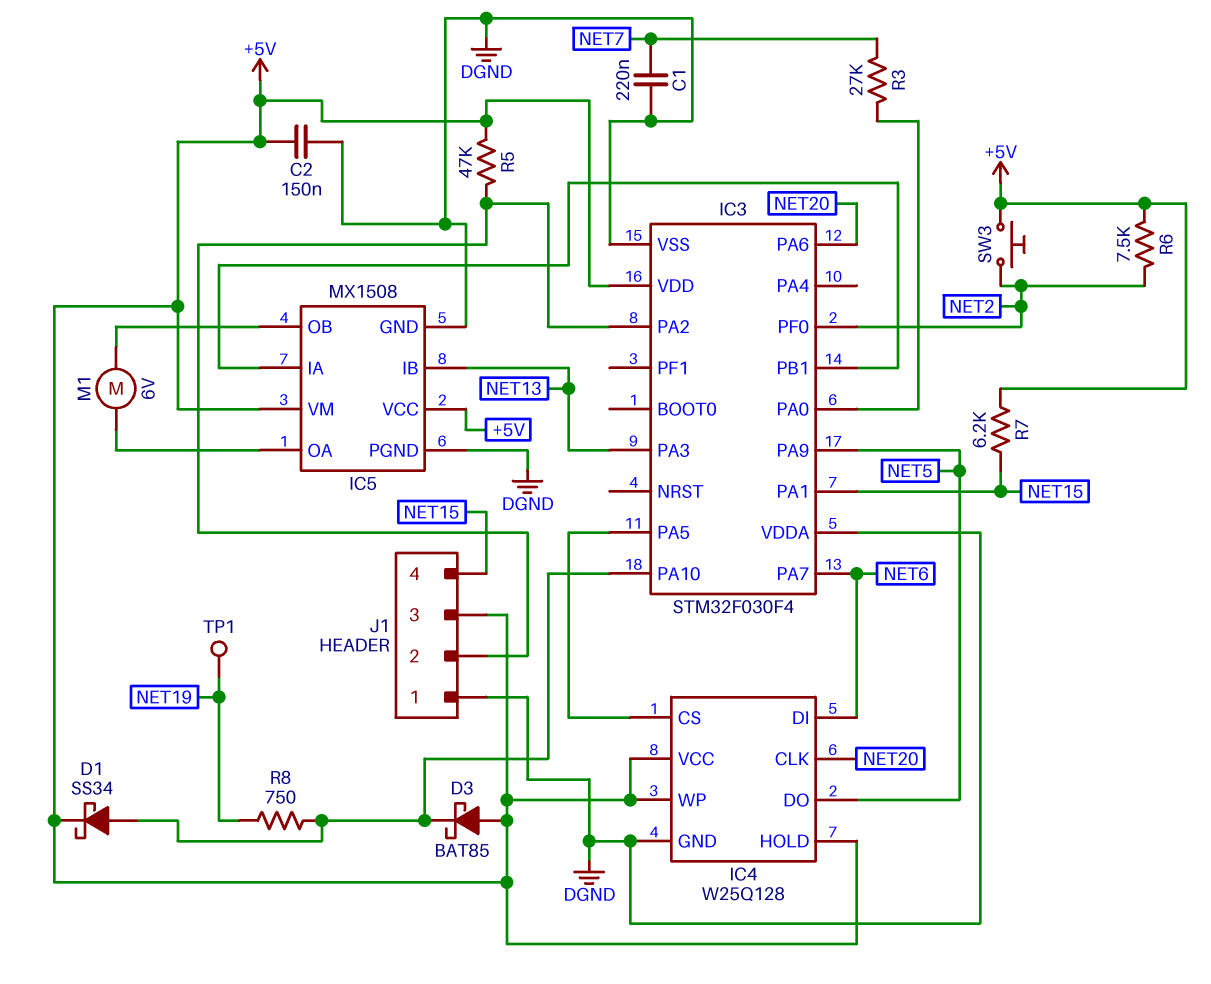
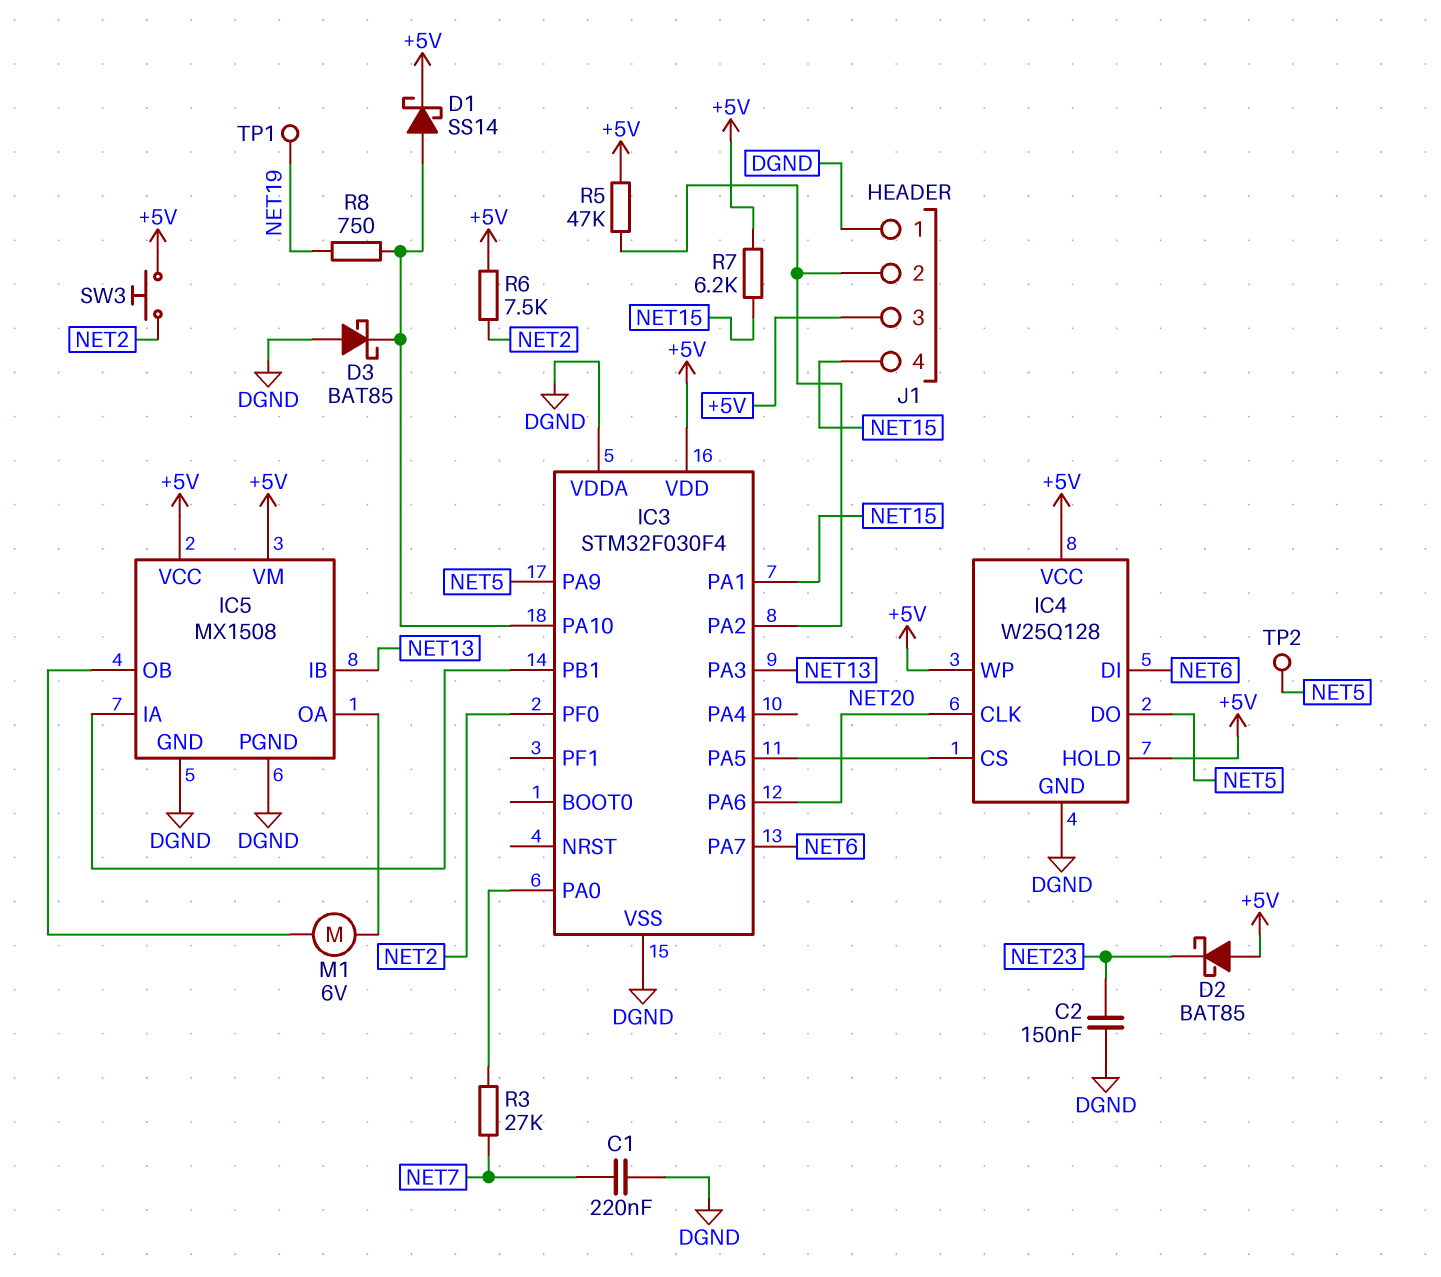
C2: 150nF (+5V, DGND) -> 150nF (DGND, NET23)
D1: schottky SS34 (A IC3/PA10, K +5V) -> schottky SS14 (A IC3/PA10, K +5V)
D2: none -> schottky BAT85 (A +5V, K NET23)
D3: schottky BAT85 (A +5V, K IC3/PA10) -> schottky BAT85 (A DGND, K IC3/PA10)
TP2: none -> test point (NET5)

